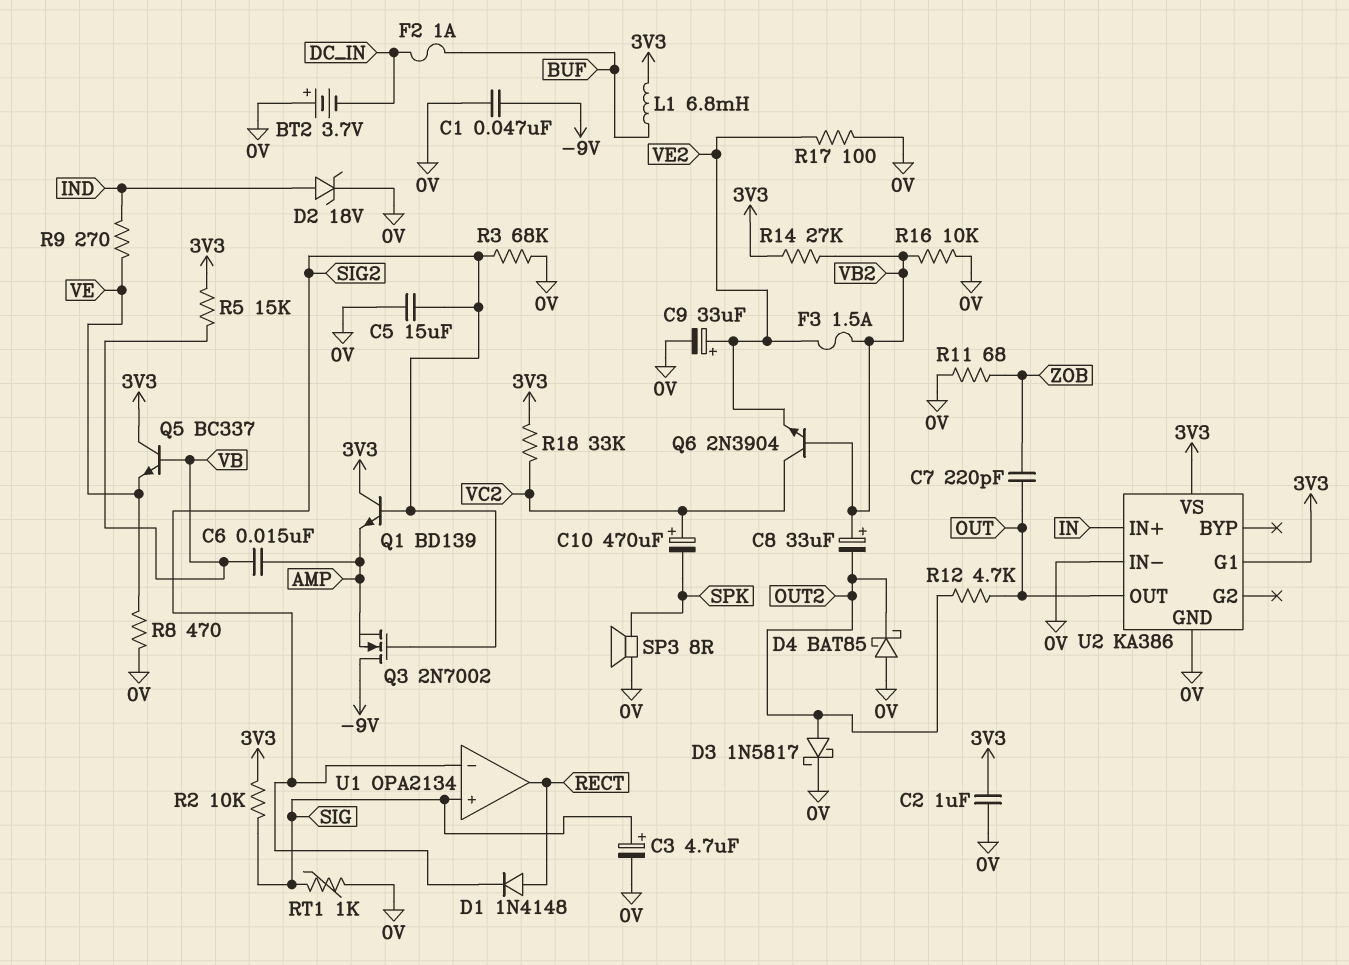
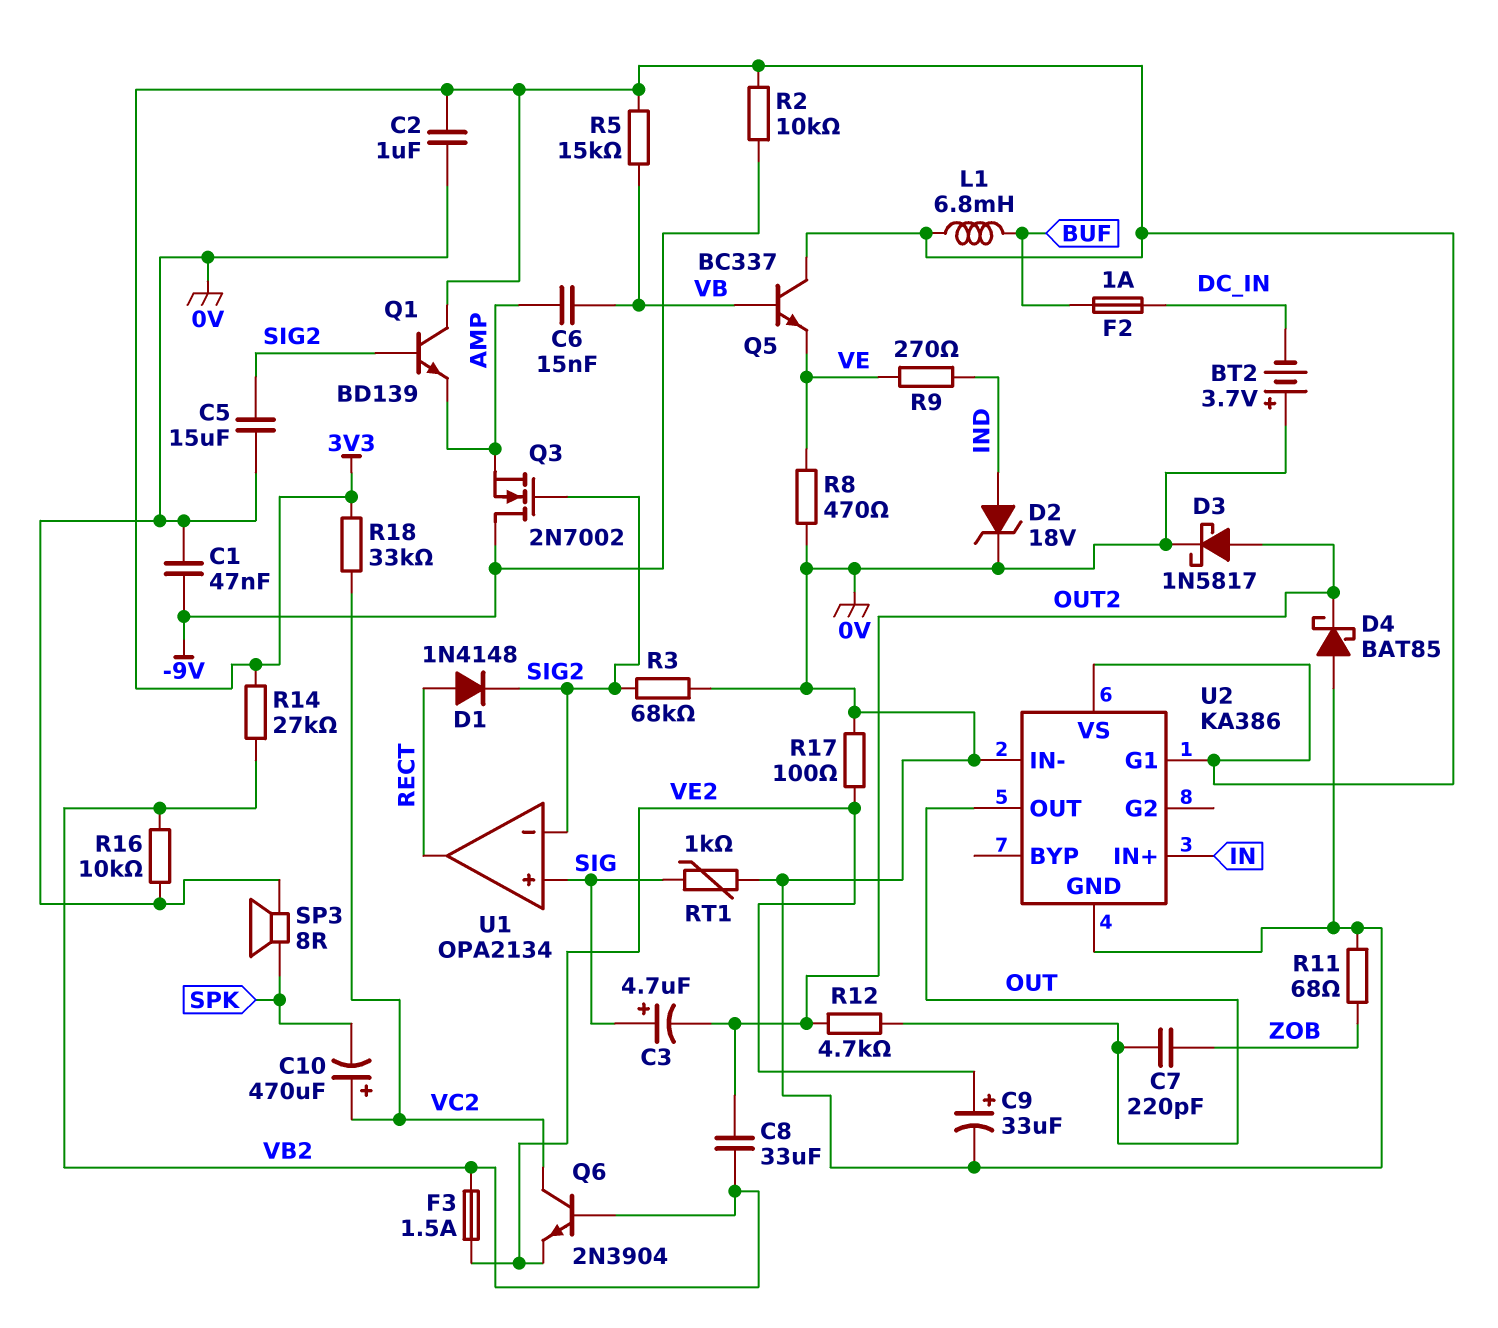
C3: 4.7uF (plus SIG, minus 0V) -> 4.7uF (plus SIG, minus OUT2)
C8: 33uF (plus VB2, minus OUT2) -> 33uF (OUT2, VB2)
R2: 10k (3V3, SIG) -> 10k (-9V, 3V3)

